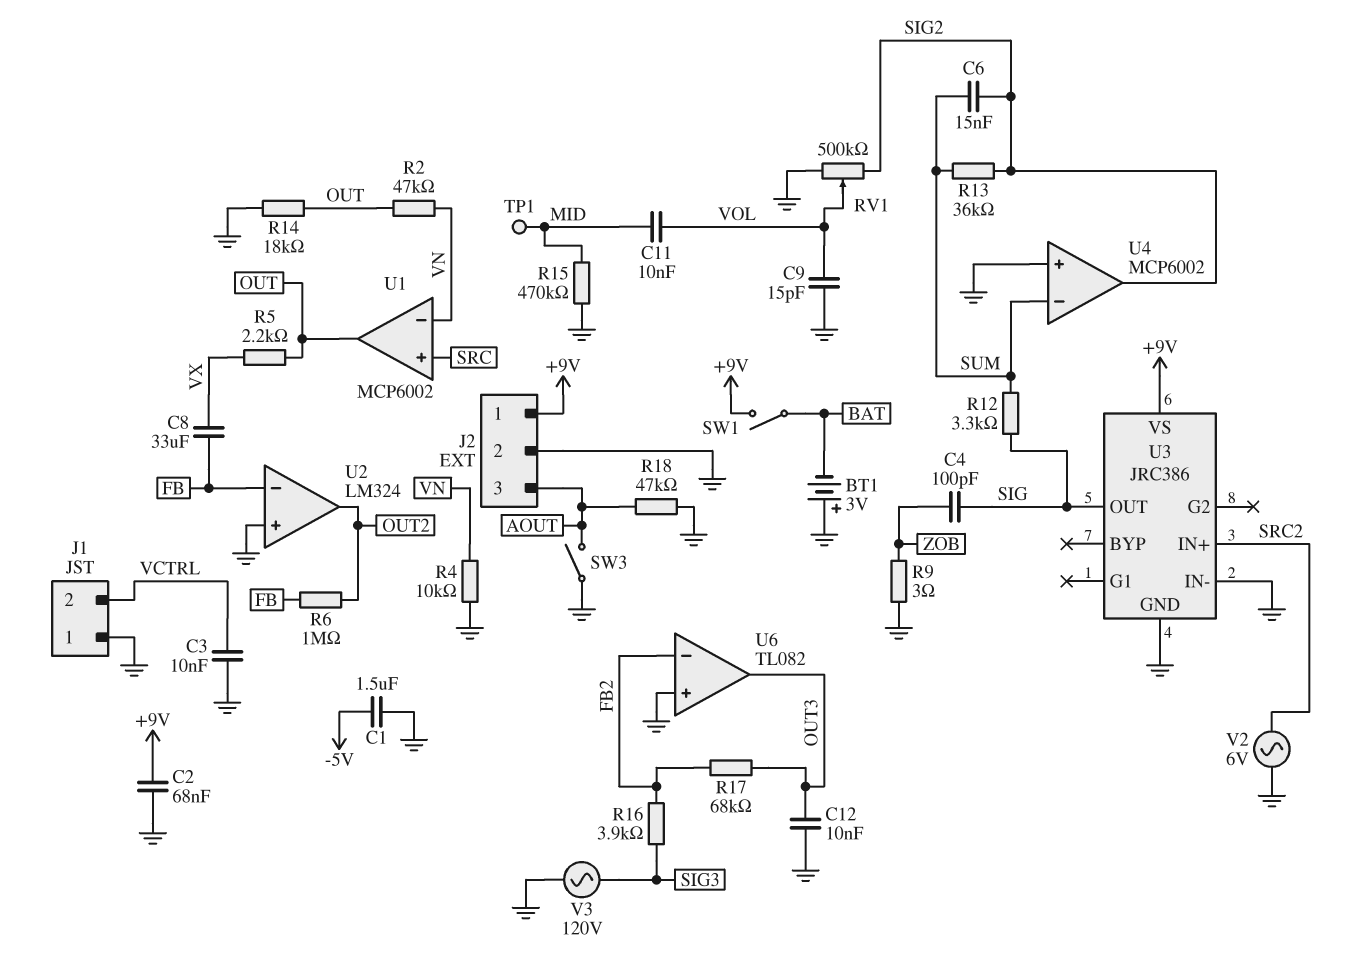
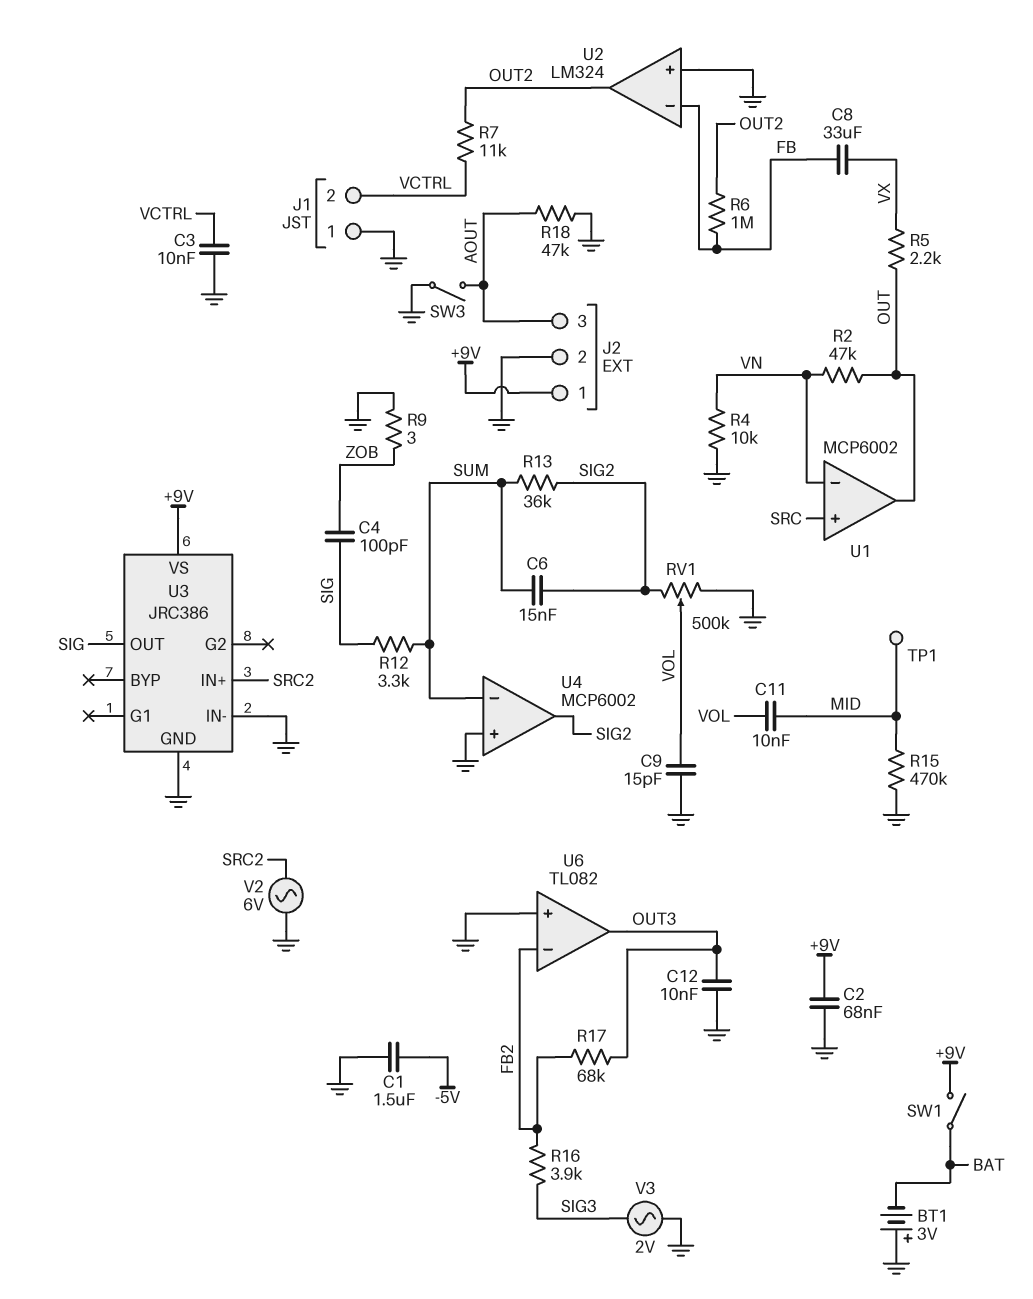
R7: none -> 11k (OUT2, VCTRL)
R14: 18k (GND, OUT) -> none
V3: AC 120V (GND, SIG3) -> AC 2V (GND, SIG3)

